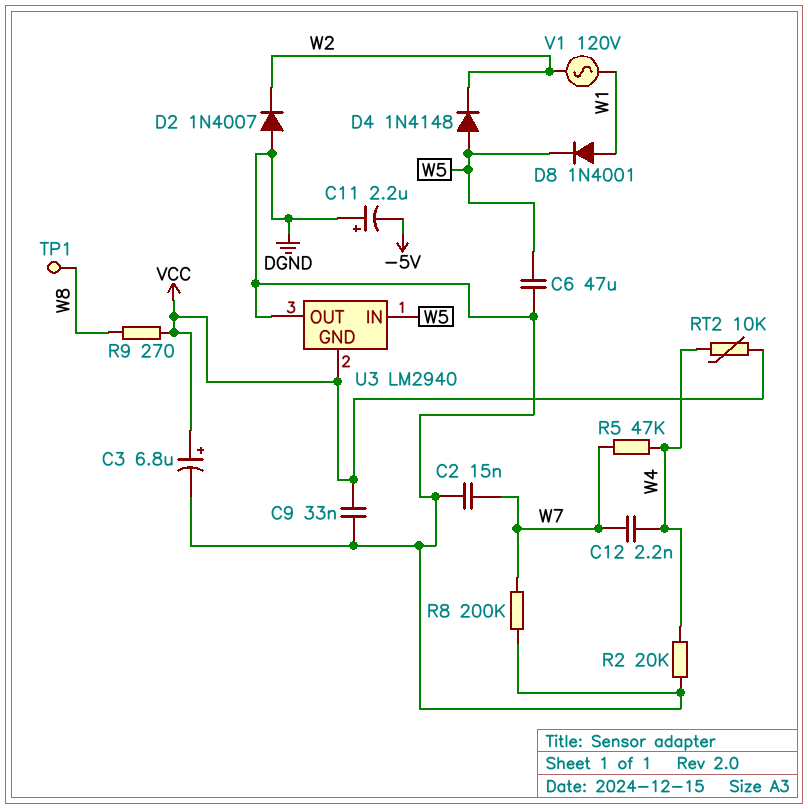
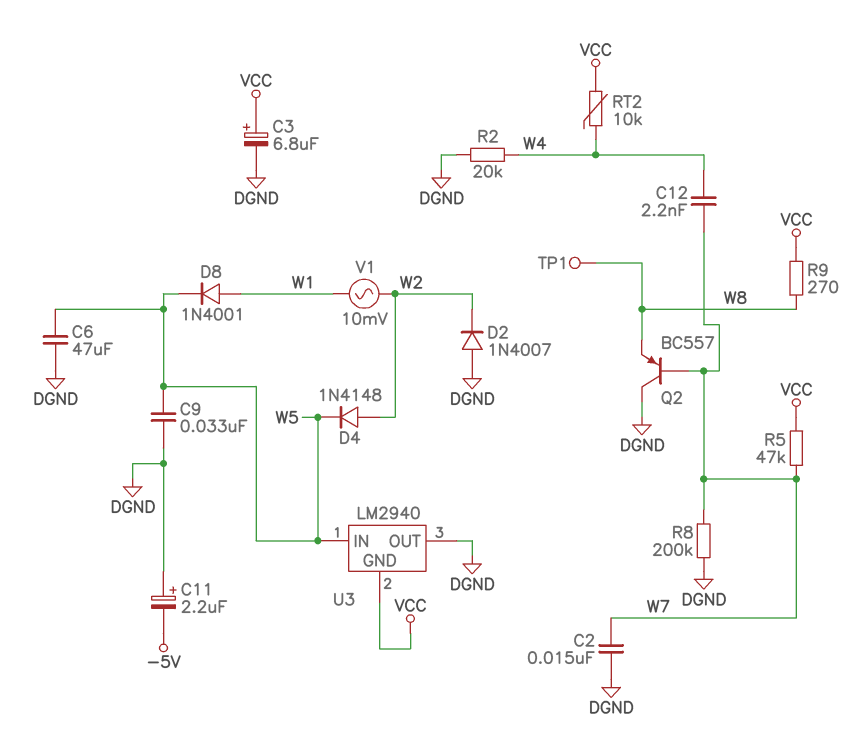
C9: 33nF (DGND, VCC) -> 33nF (DGND, W5)
D4: diode 1N4148 (A W5, K W2) -> diode 1N4148 (A W2, K W5)
Q2: none -> PNP BC557 (B W7, C DGND, E W8)
R5: 47k (W4, W7) -> 47k (VCC, W7)
V1: AC 120V (W1, W2) -> AC 10mV (W1, W2)

